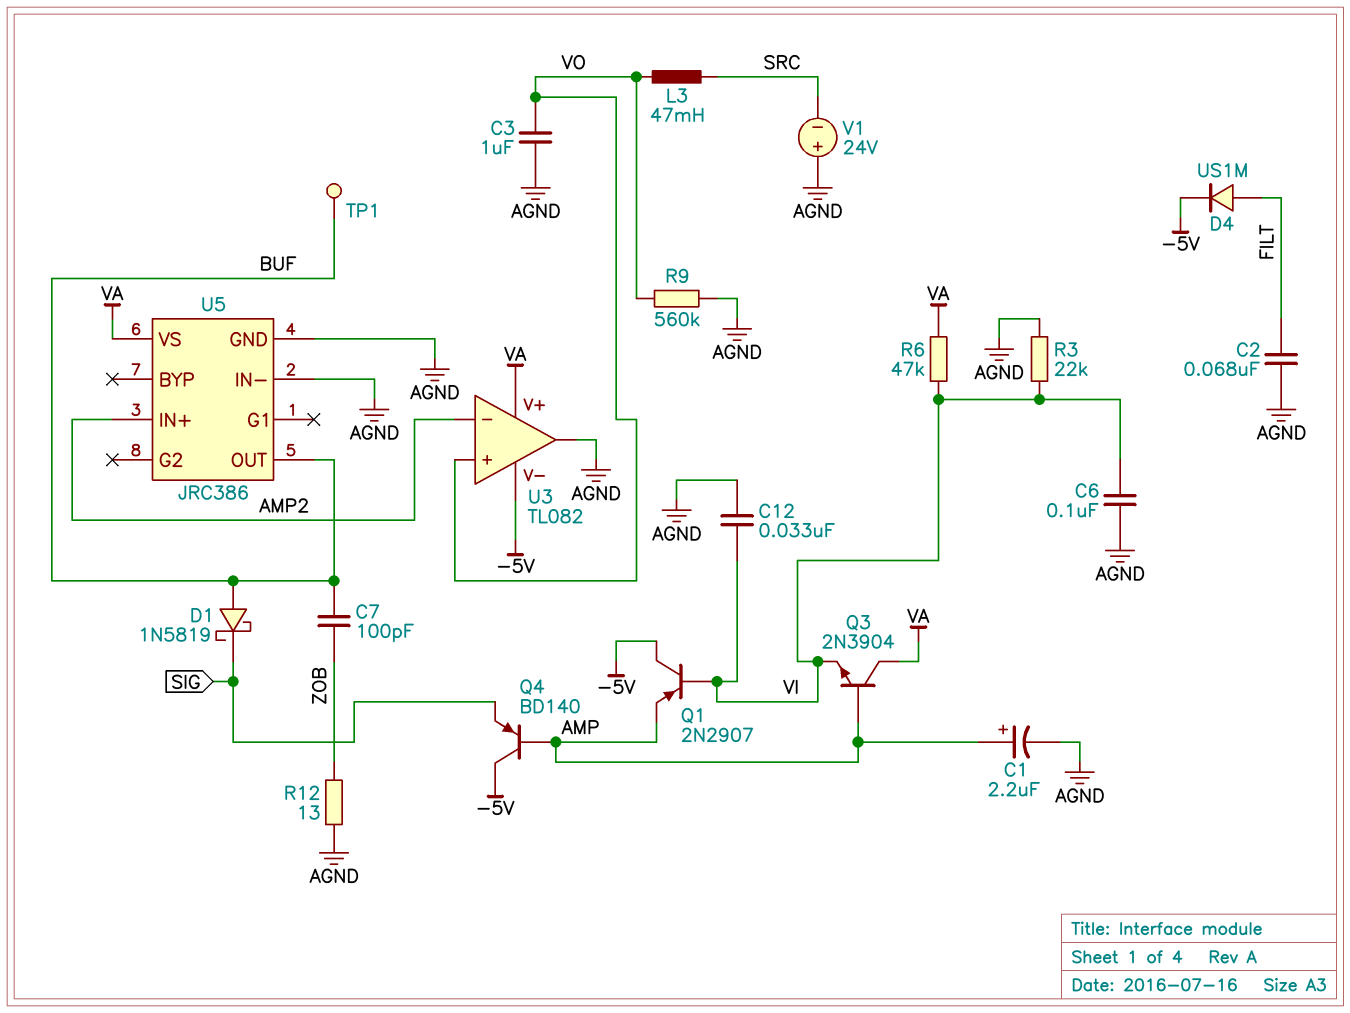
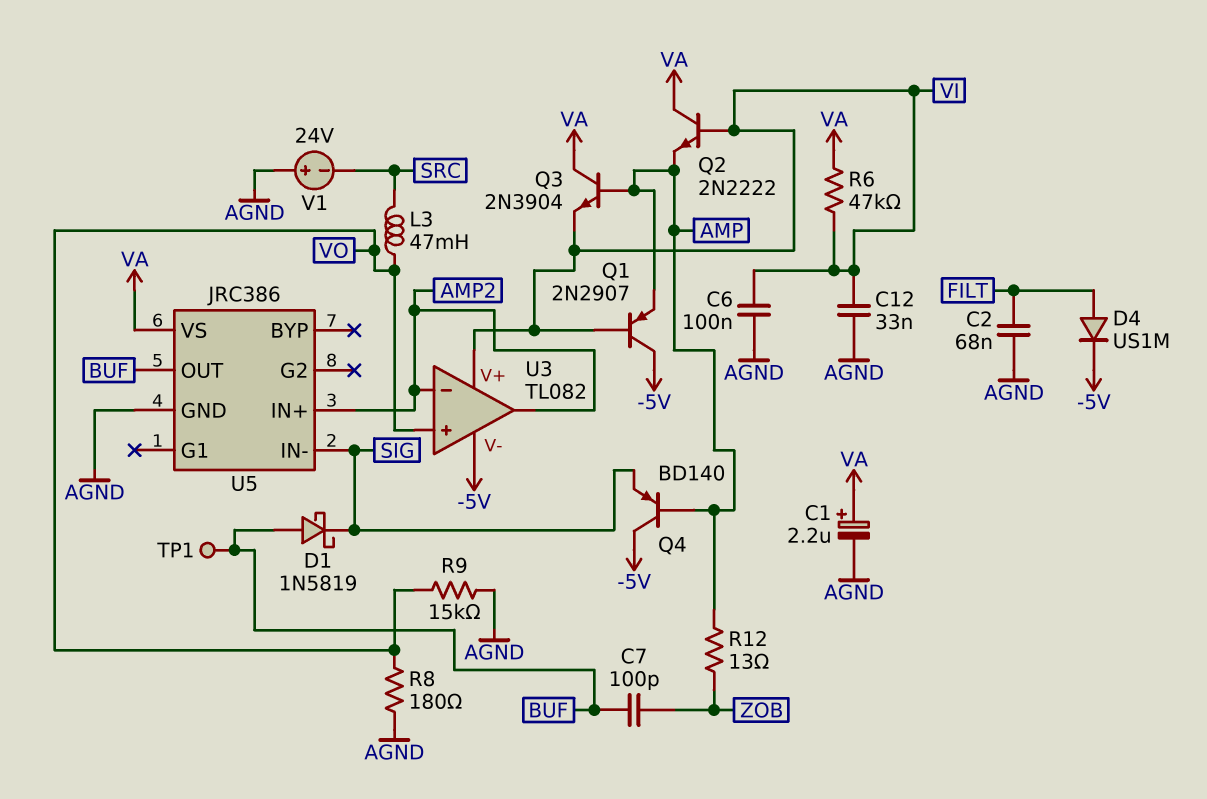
C1: 2.2uF (plus AMP, minus AGND) -> 2.2uF (plus VA, minus AGND)
C3: 1uF (AGND, VO) -> none
Q2: none -> NPN 2N2222 (B VI, C VA, E AMP)
R3: 22k (AGND, VI) -> none
R8: none -> 180 (AGND, VO)
R9: 560k (AGND, VO) -> 15k (AGND, VO)
R12: 13 (AGND, ZOB) -> 13 (AMP, ZOB)
U3 pin V+: VA -> VI
U3 pin out: AGND -> AMP2
U5 pin IN-: AGND -> SIG

